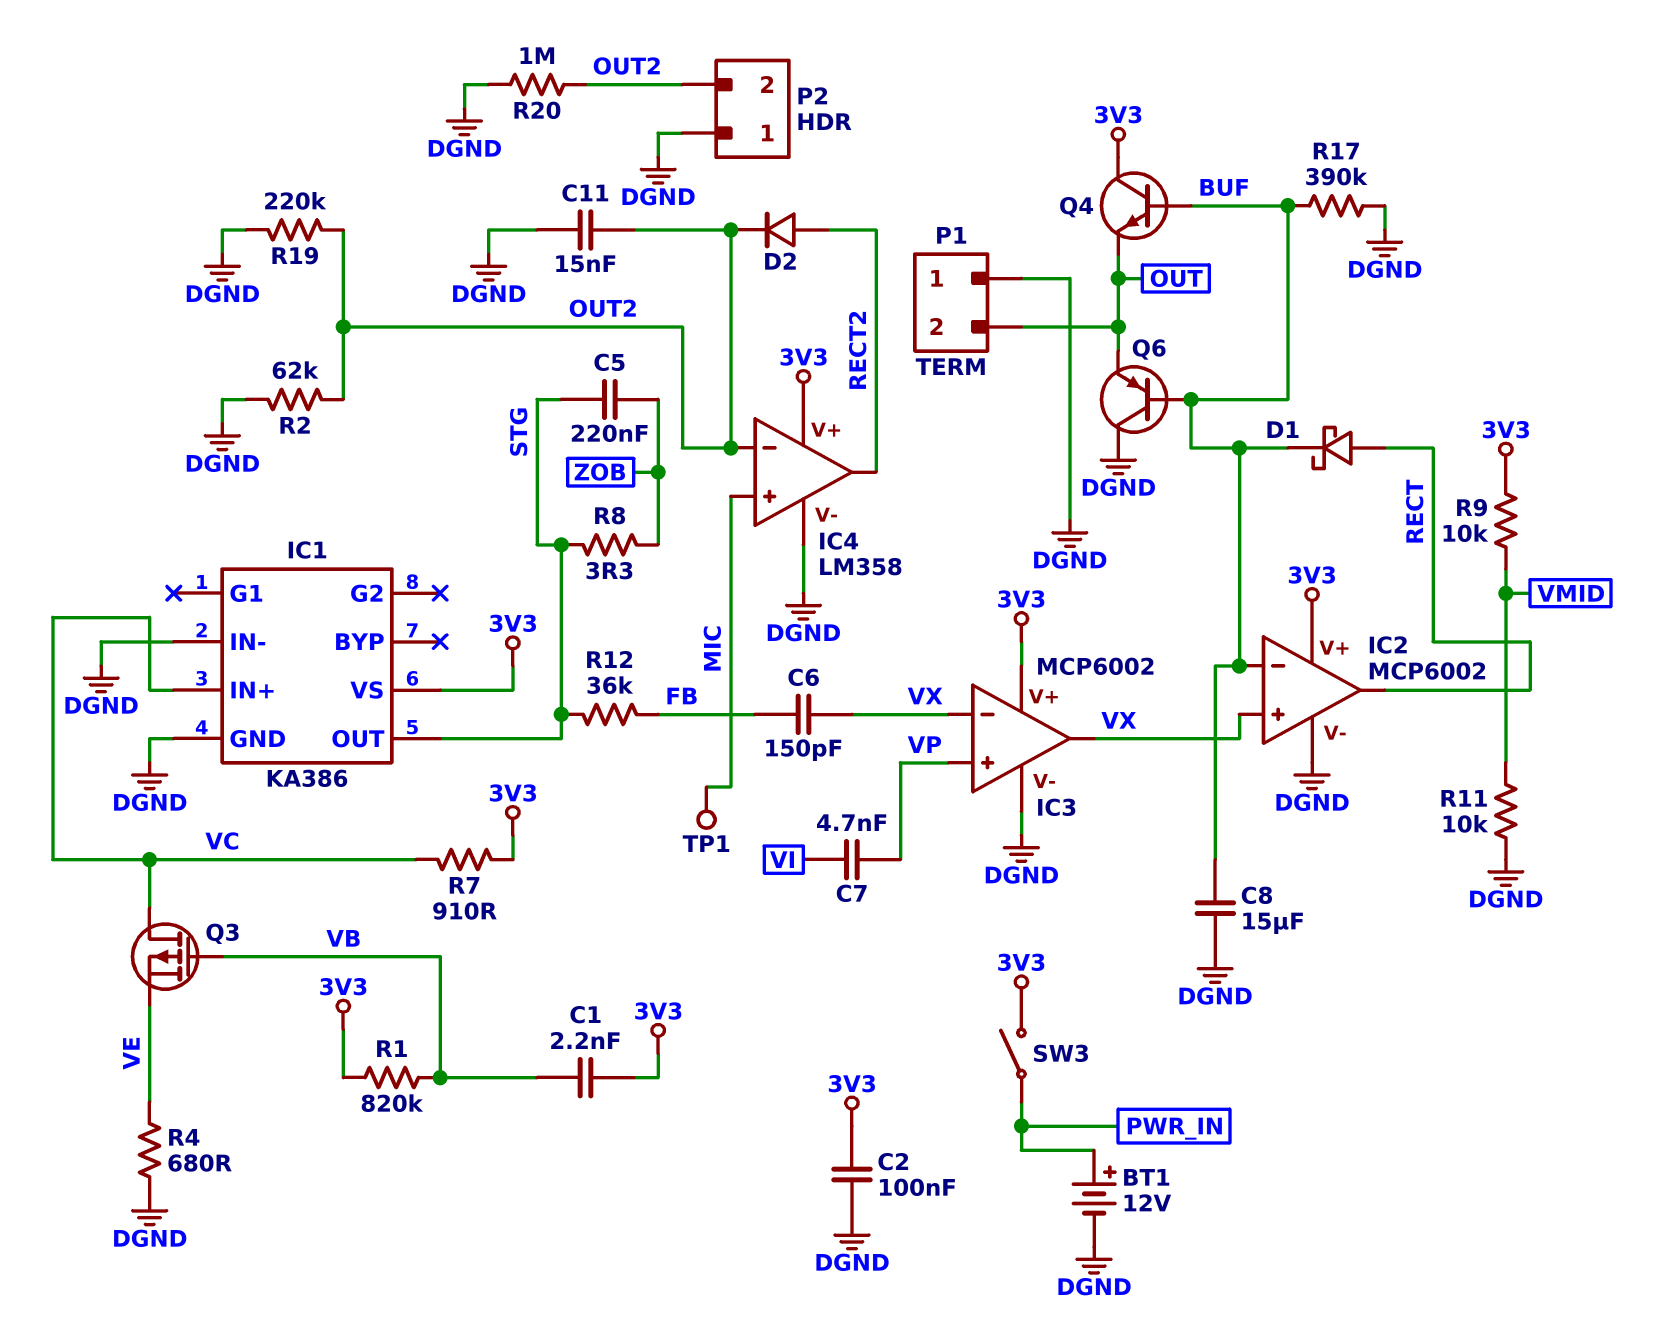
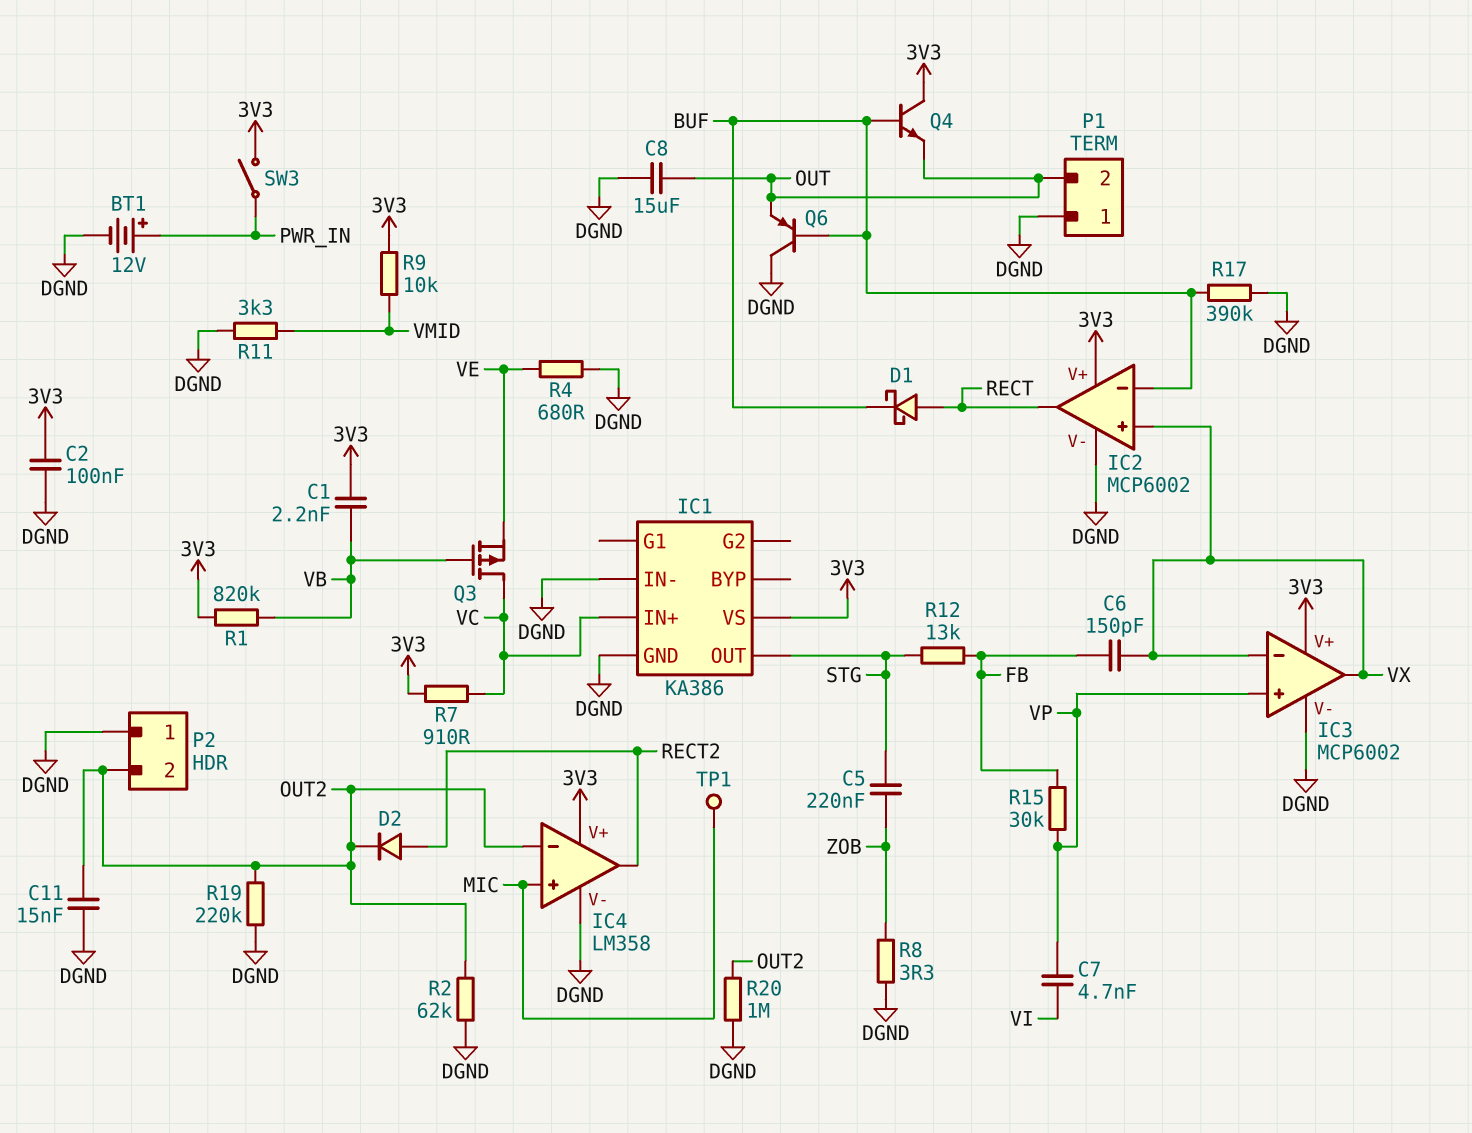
C8: 15uF (BUF, DGND) -> 15uF (DGND, OUT)
R8: 3.3 (STG, ZOB) -> 3.3 (DGND, ZOB)
R11: 10k (DGND, VMID) -> 3.3k (DGND, VMID)
R12: 36k (FB, STG) -> 13k (FB, STG)
R15: none -> 30k (FB, VP)

